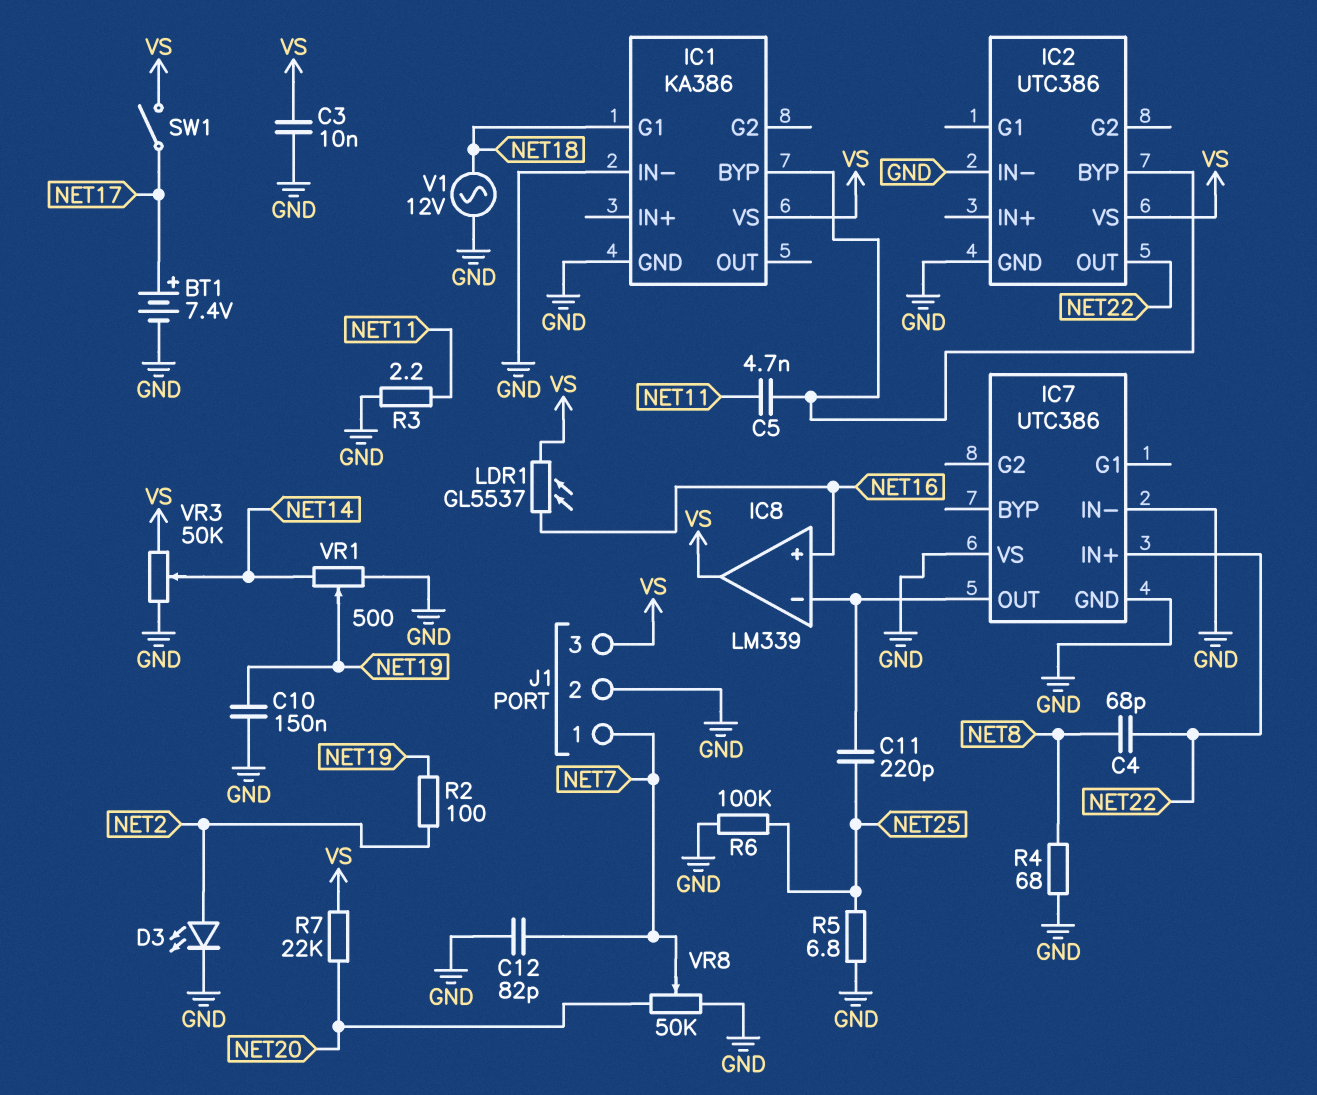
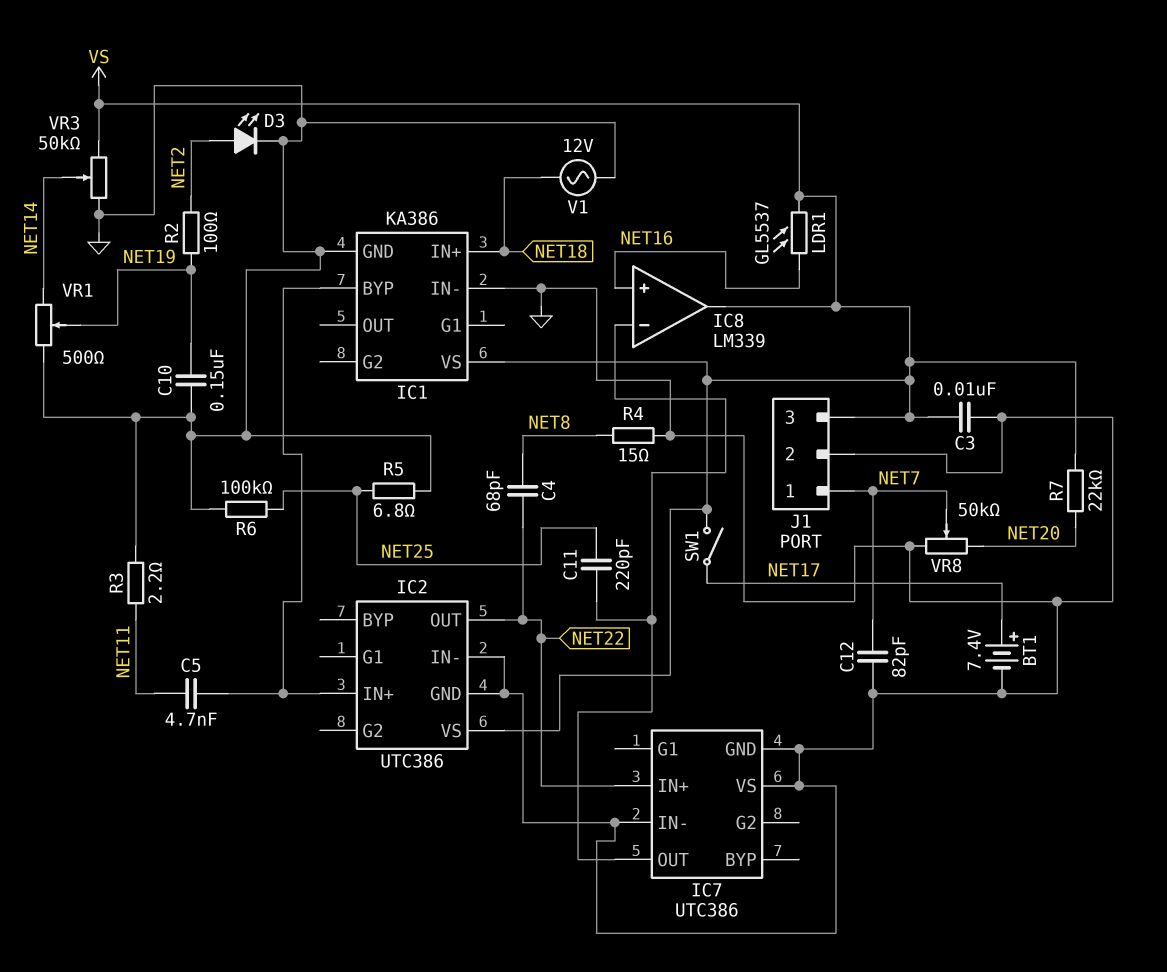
IC1 pin G1: NET18 -> none
IC1 pin IN+: none -> NET18
IC2 pin BYP: IC1/BYP -> none
IC2 pin IN+: none -> IC1/BYP
R4: 68 (GND, NET8) -> 15 (GND, NET8)

